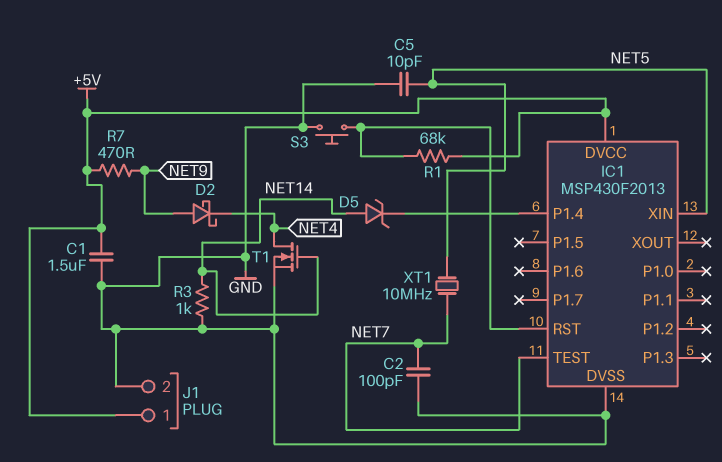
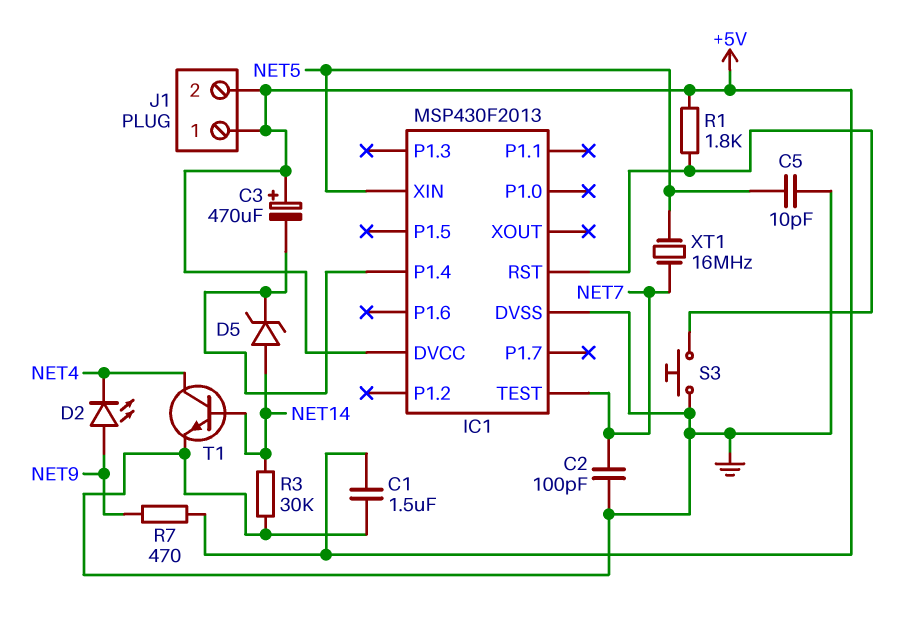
C3: none -> 470uF (plus +5V, minus IC1/P1.4)
D2: schottky (A NET9, K NET4) -> LED (A NET9, K NET4)
J1 pin 2: GND -> +5V
R1: 68k (+5V, IC1/RST) -> 1.8k (+5V, IC1/RST)
R3: 1k (GND, NET14) -> 30k (GND, NET14)
T1: NMOS (G NET14, D NET4, S GND) -> NPN (B NET14, C NET4, E GND)
XT1: 10MHz (NET5, NET7) -> 16MHz (NET5, NET7)

